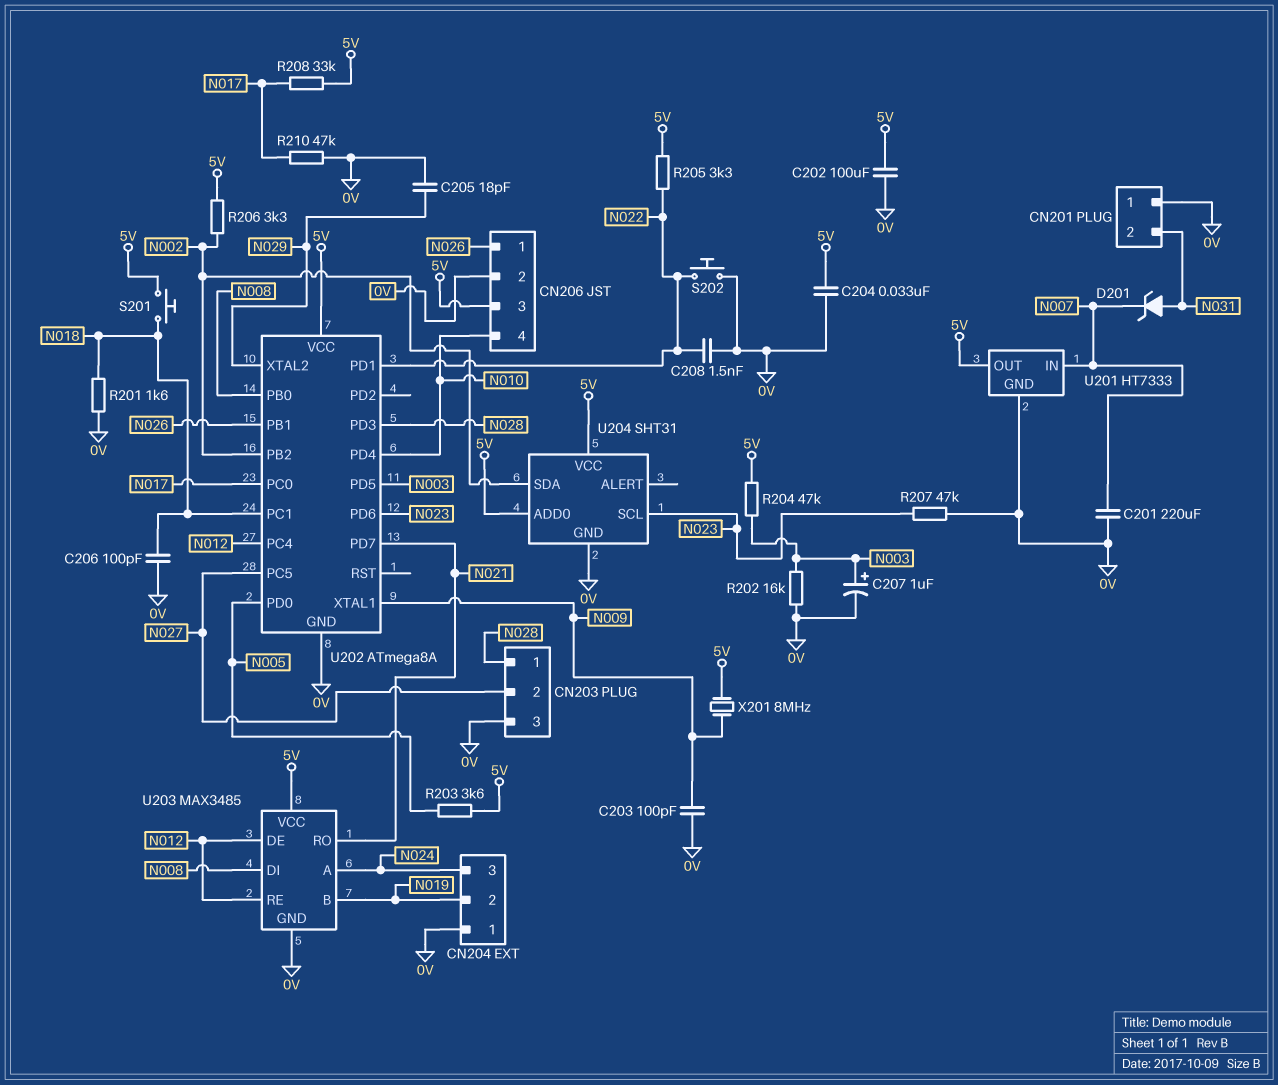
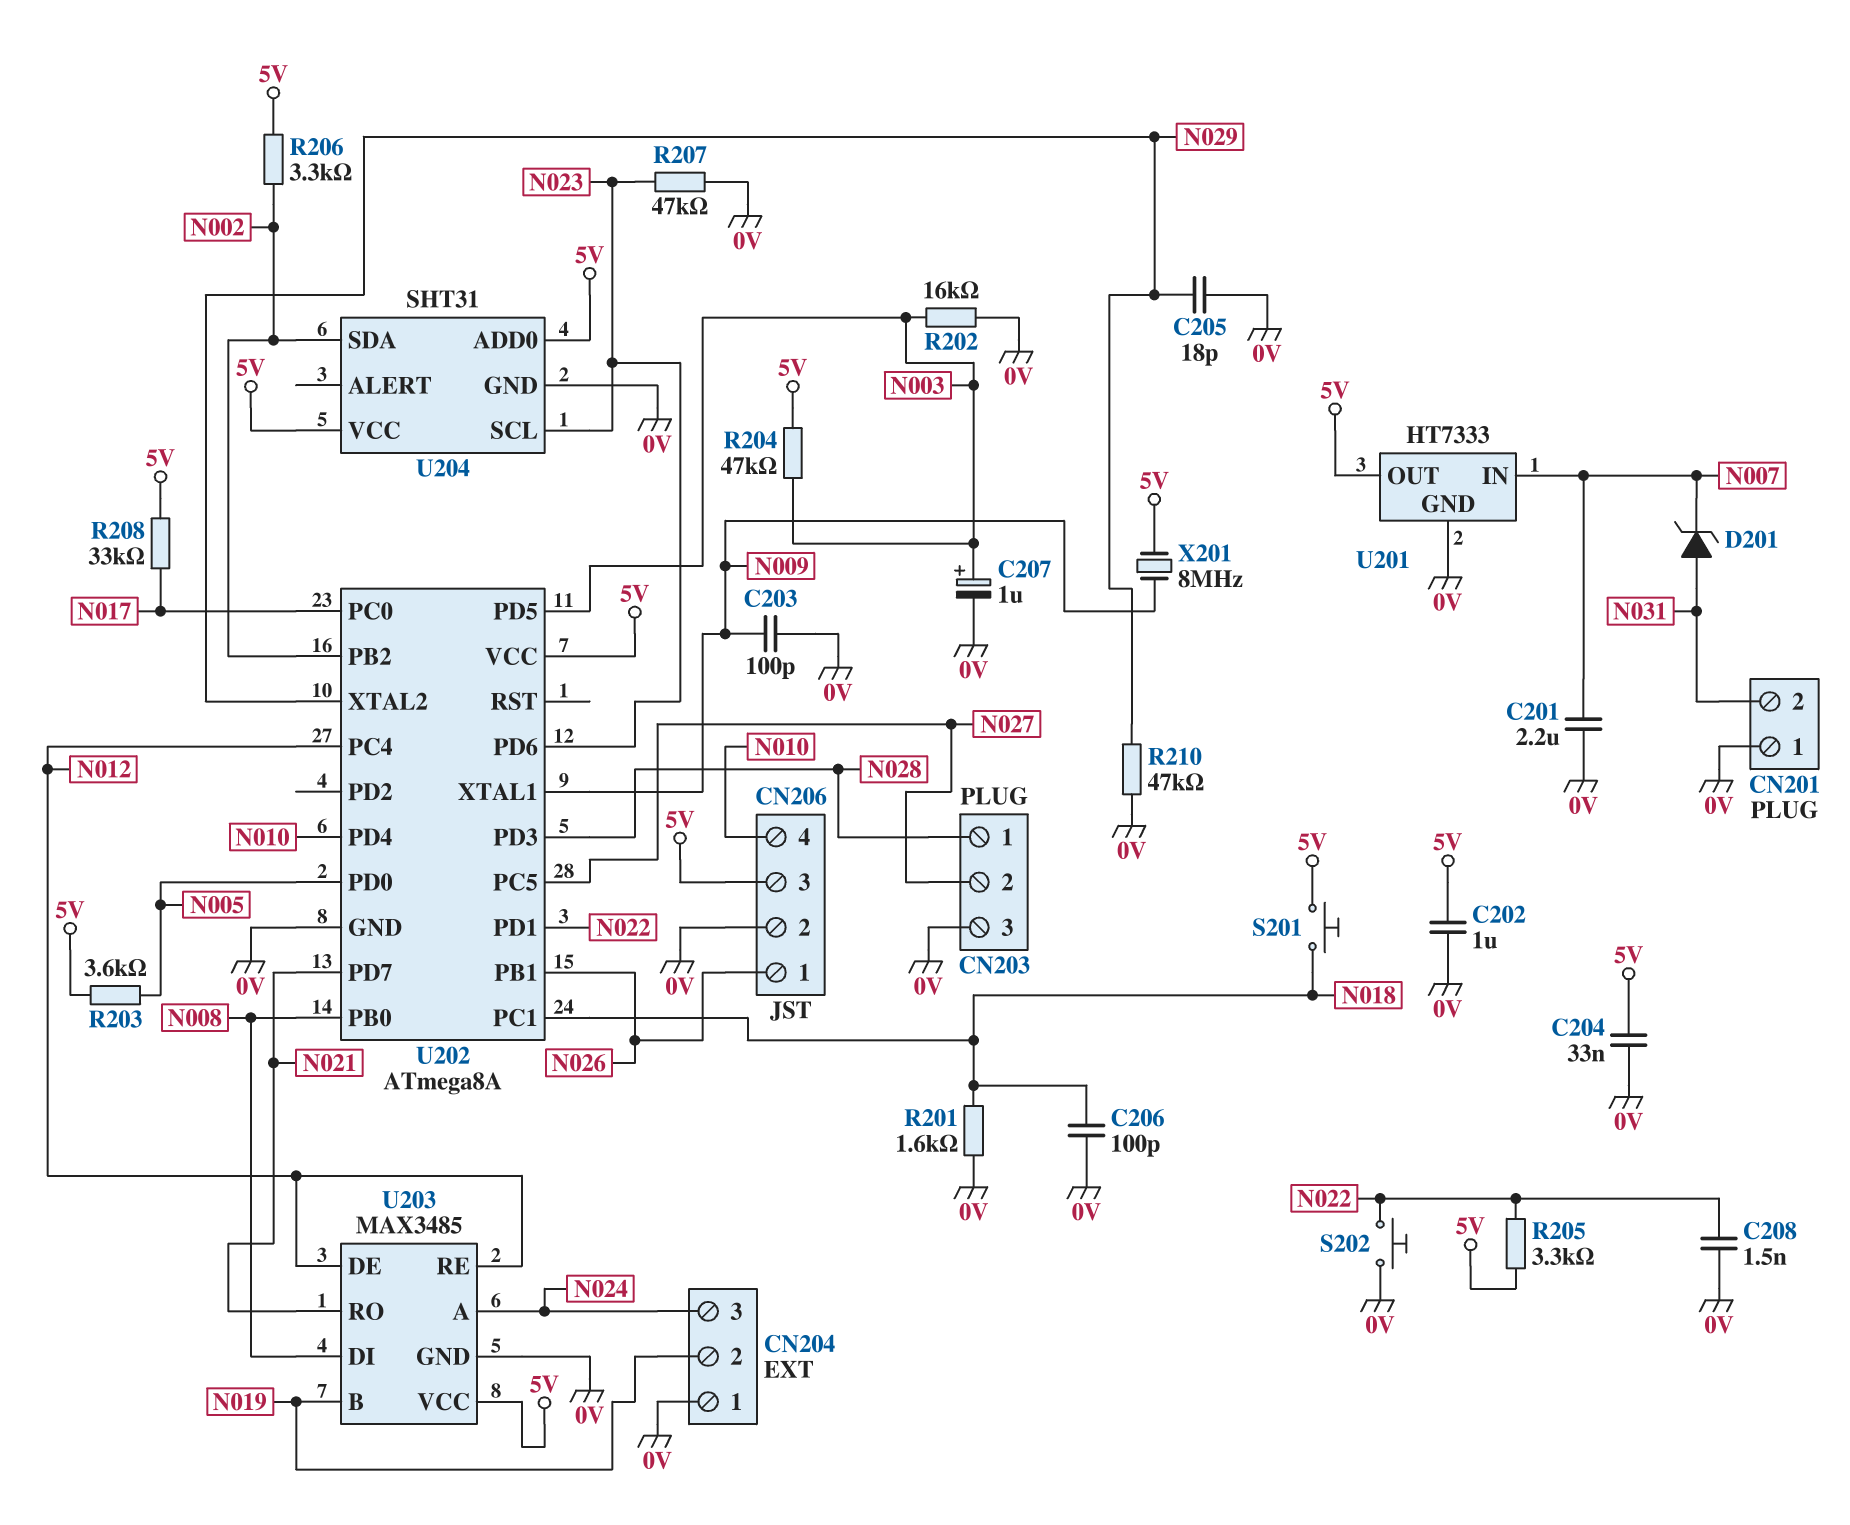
C201: 220uF (0V, N007) -> 2.2uF (0V, N007)
C202: 100uF (0V, 5V) -> 1uF (0V, 5V)
R210: 47k (0V, N017) -> 47k (0V, N029)

